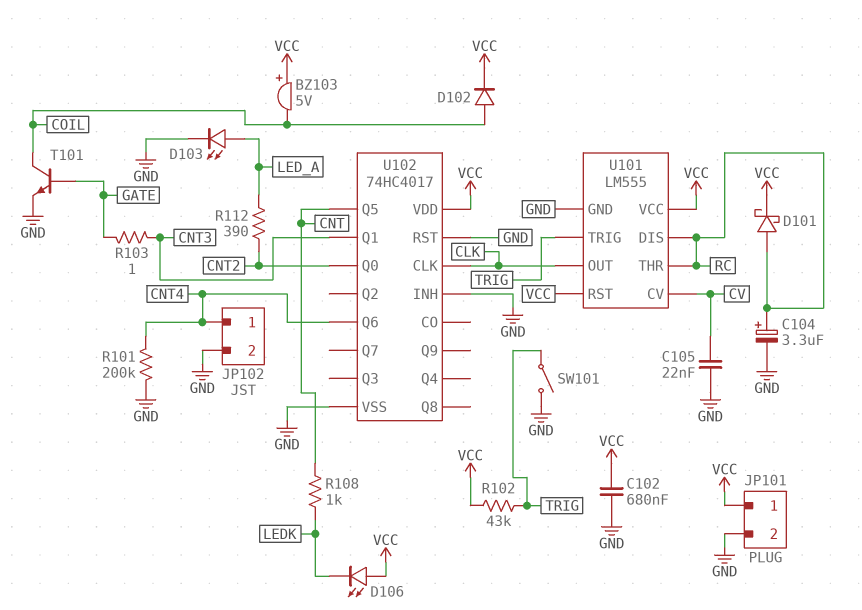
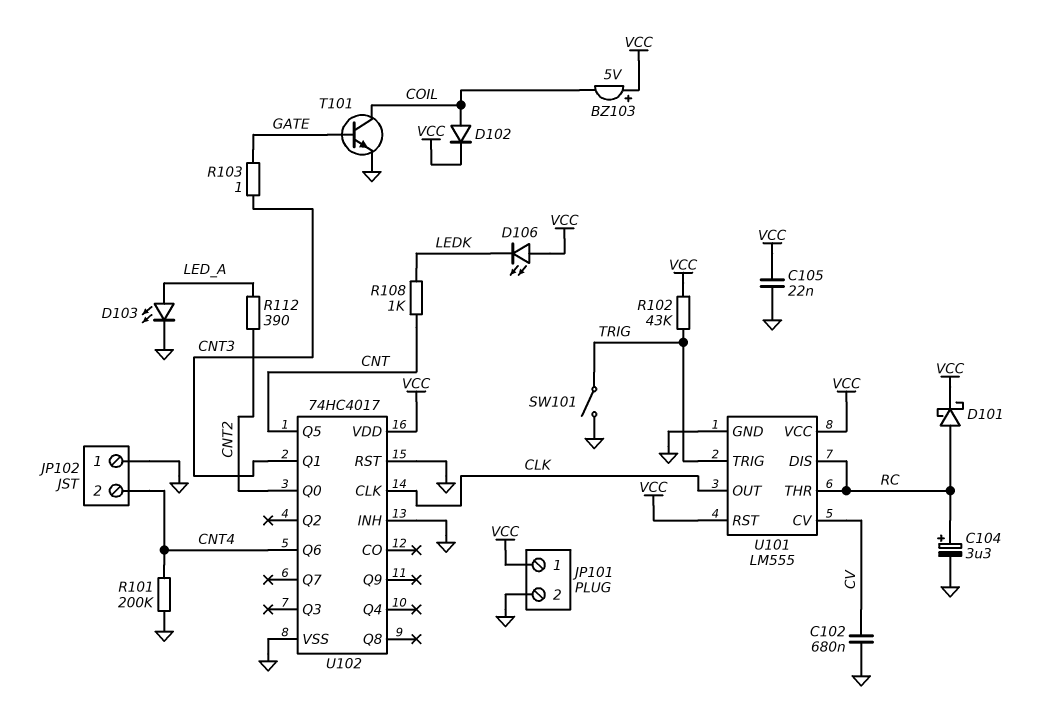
C102: 680nF (GND, VCC) -> 680nF (CV, GND)
C105: 22nF (CV, GND) -> 22nF (GND, VCC)
JP102 pin 1: CNT4 -> GND
JP102 pin 2: GND -> CNT4

